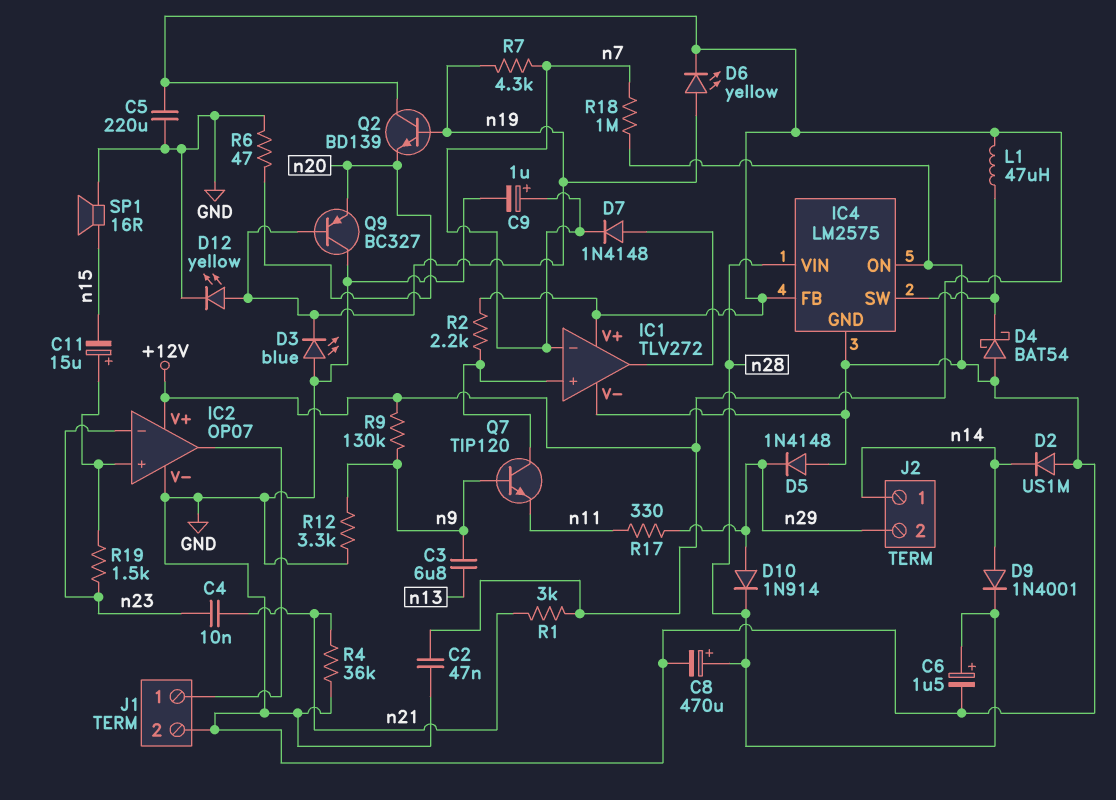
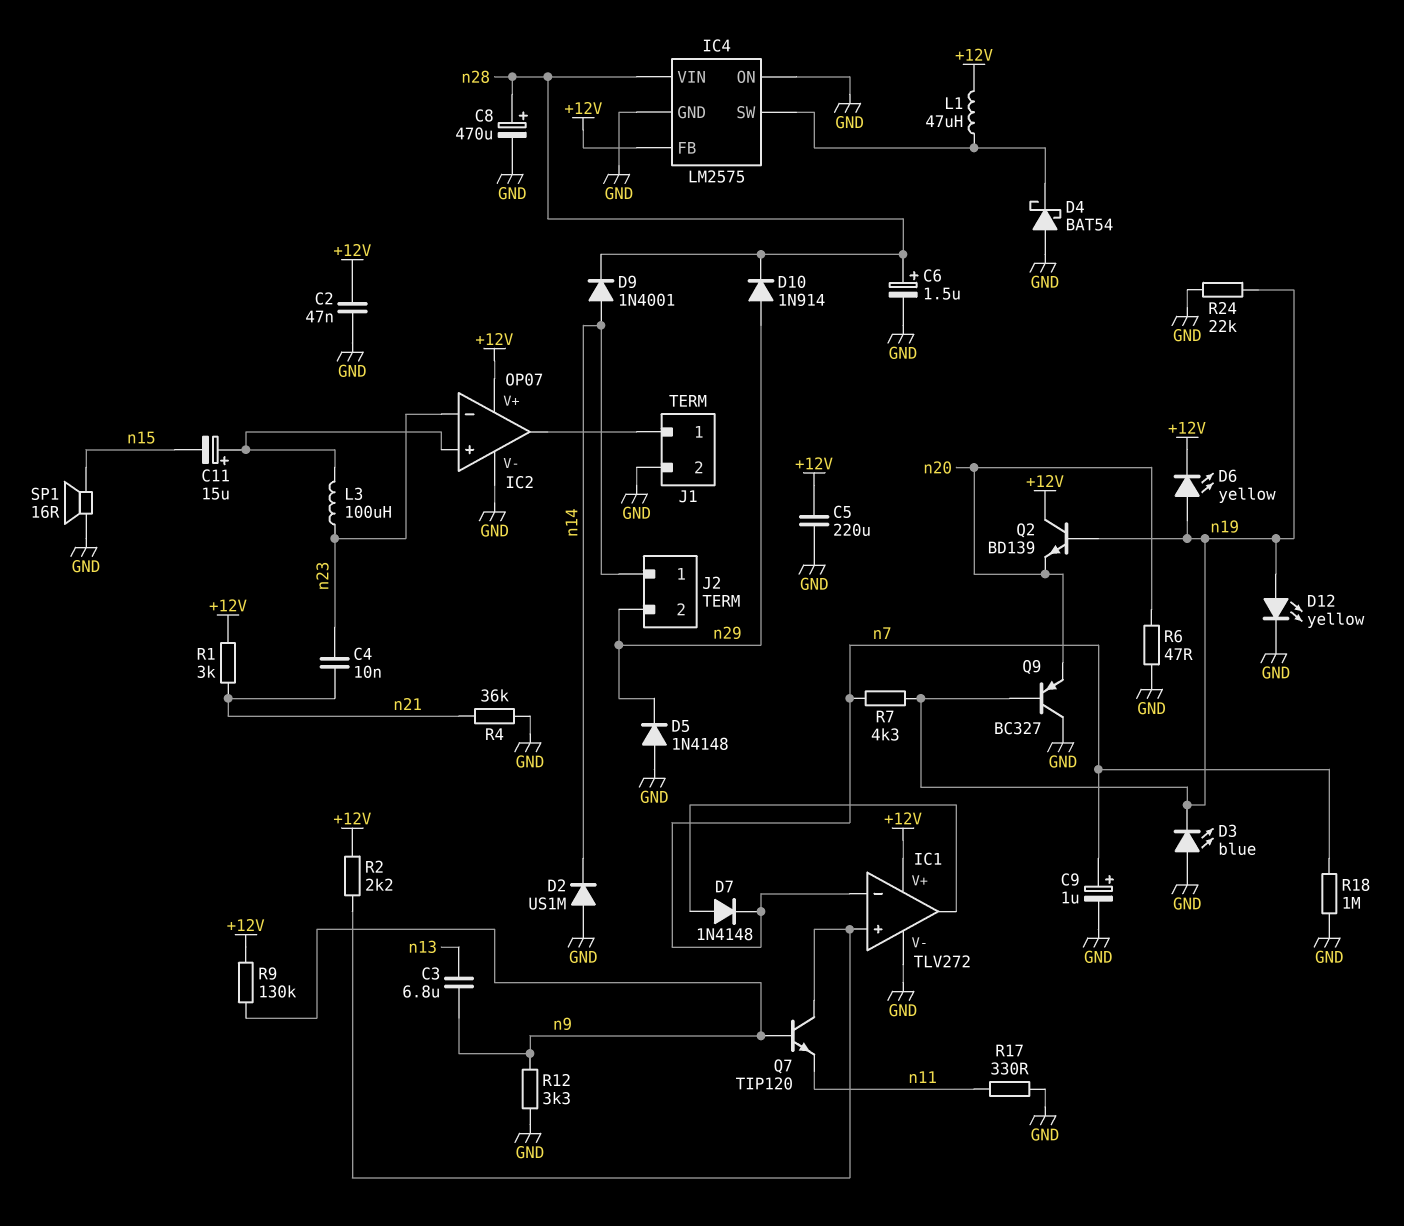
L3: none -> 100uH (IC2/in+, n23)
R17: 330 (n11, n29) -> 330 (GND, n11)
R19: 1.5k (IC2/in+, n23) -> none
R24: none -> 22k (GND, n19)

